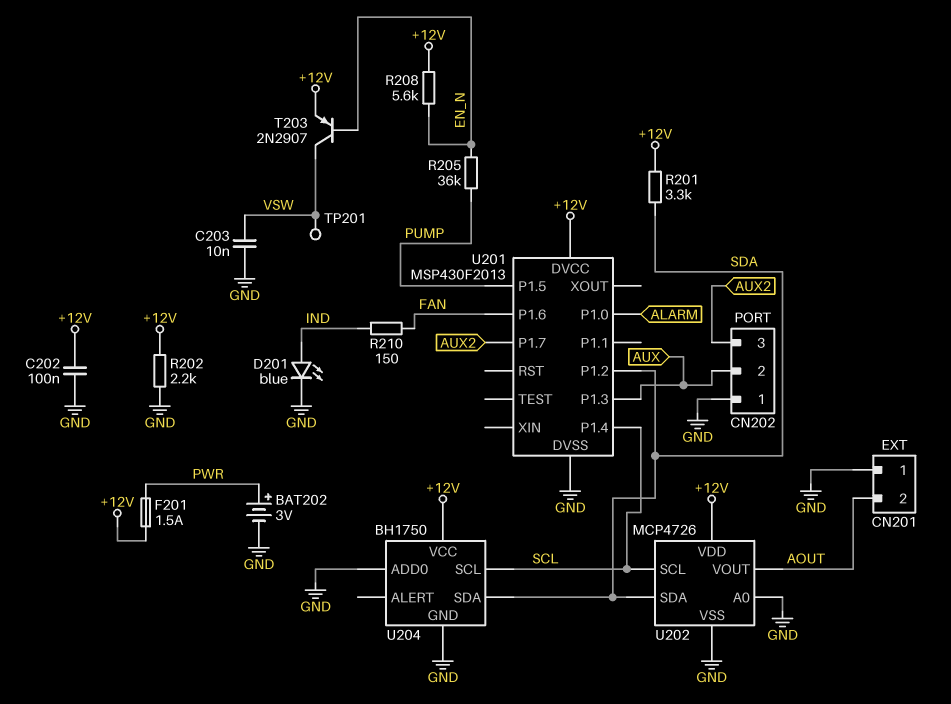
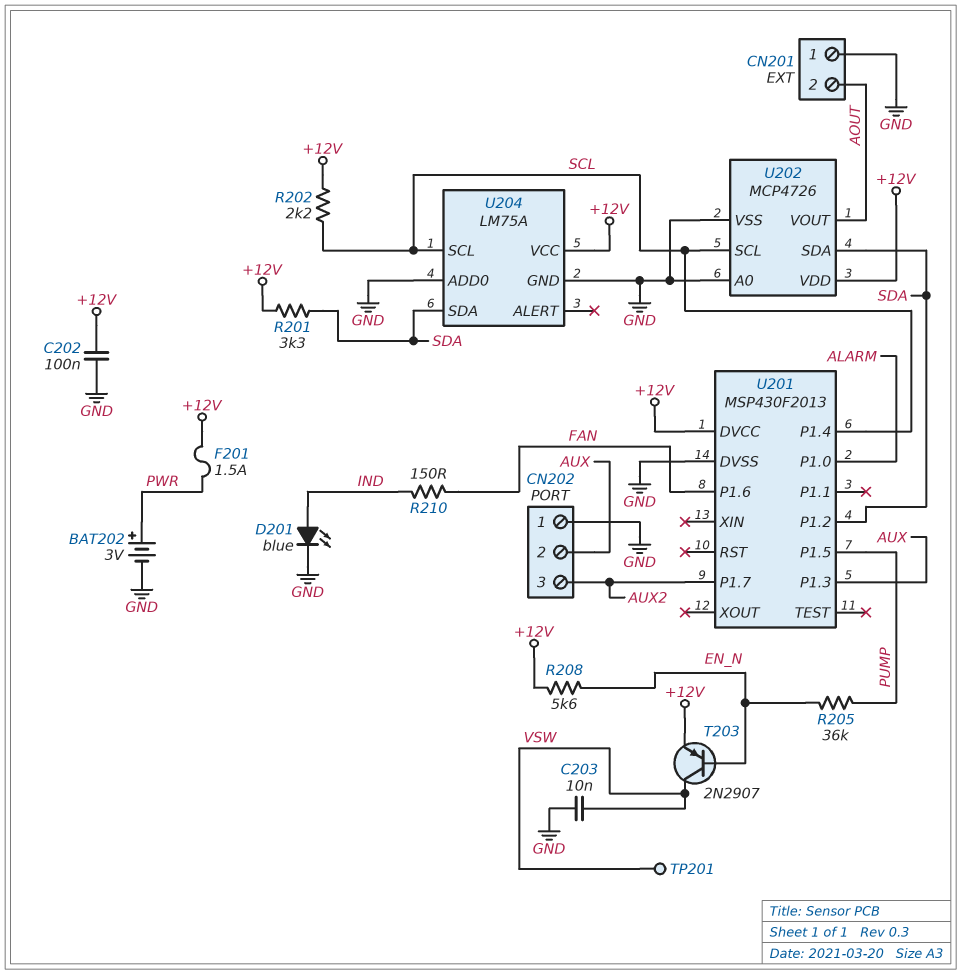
R202: 2.2k (+12V, GND) -> 2.2k (+12V, SCL)
U204: BH1750 -> LM75A

